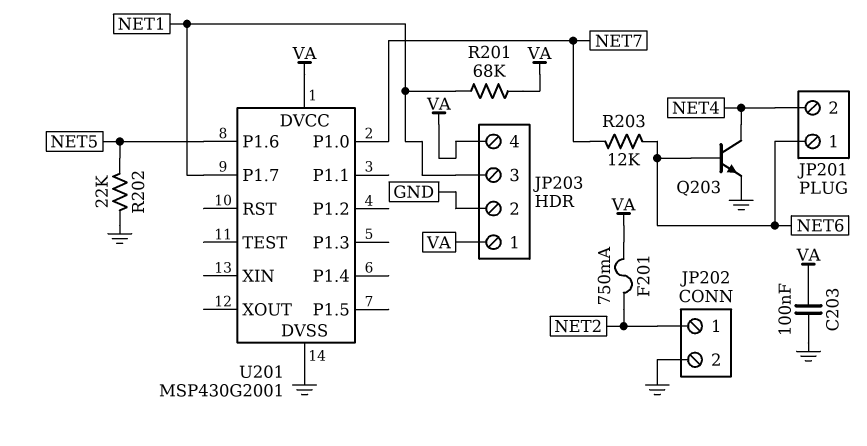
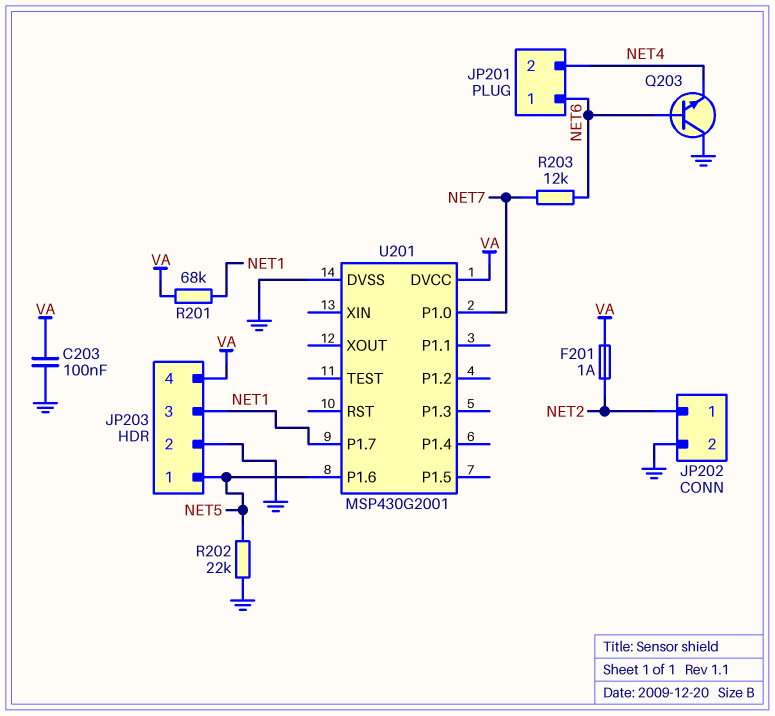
F201: 750mA (NET2, VA) -> 1A (NET2, VA)
JP203 pin 1: VA -> NET5
Q203: NPN (B NET6, C NET4, E GND) -> NPN (B NET6, C GND, E NET4)

